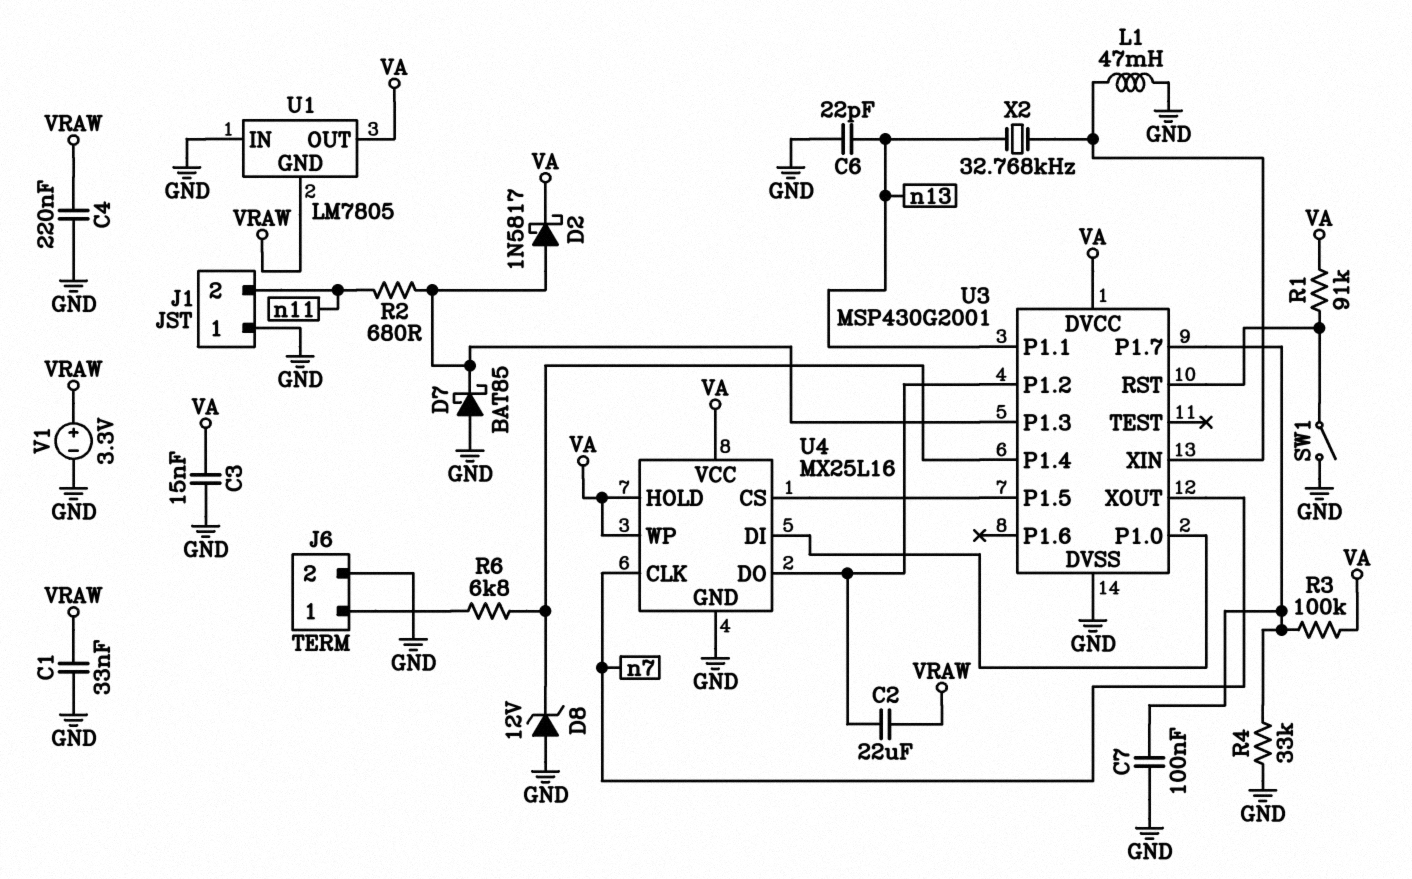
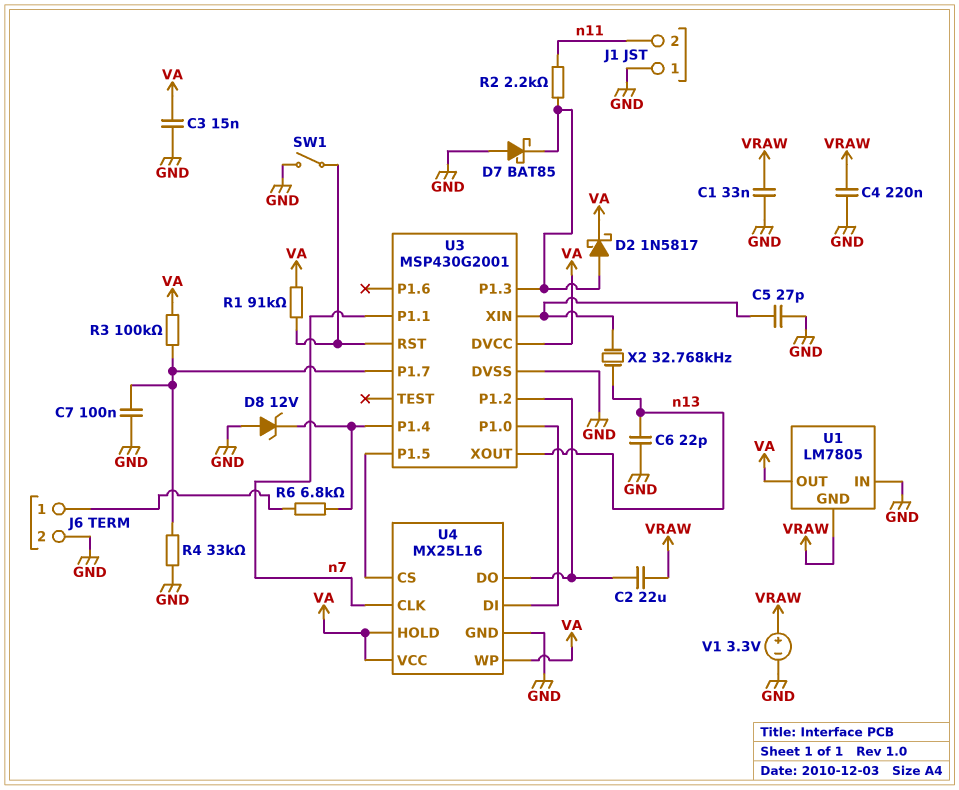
C5: none -> 27pF (GND, U3/XIN)
L1: 47mH (GND, U3/XIN) -> none
R2: 680 (U3/P1.3, n11) -> 2.2k (U3/P1.3, n11)
U3 pin P1.1: n13 -> n7
U3 pin XOUT: n7 -> n13

